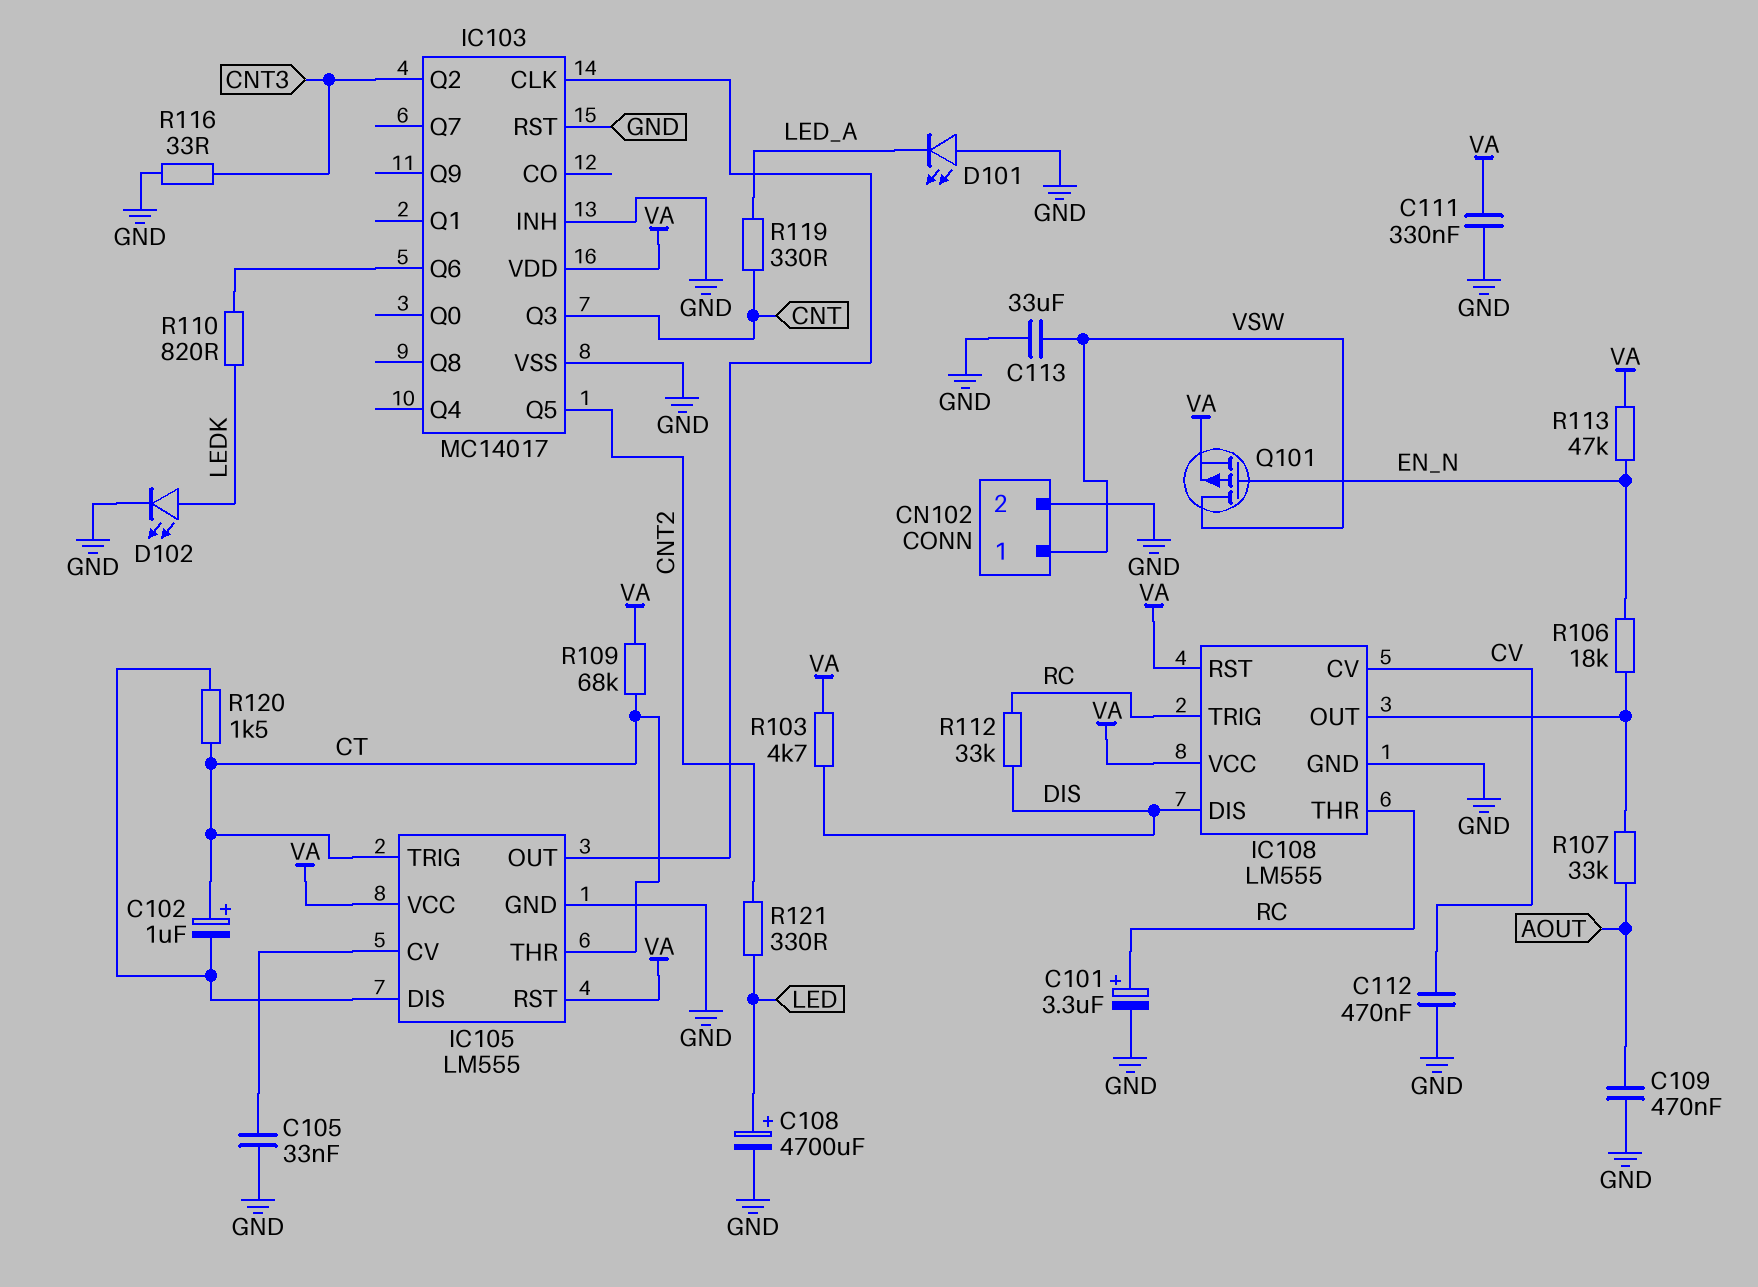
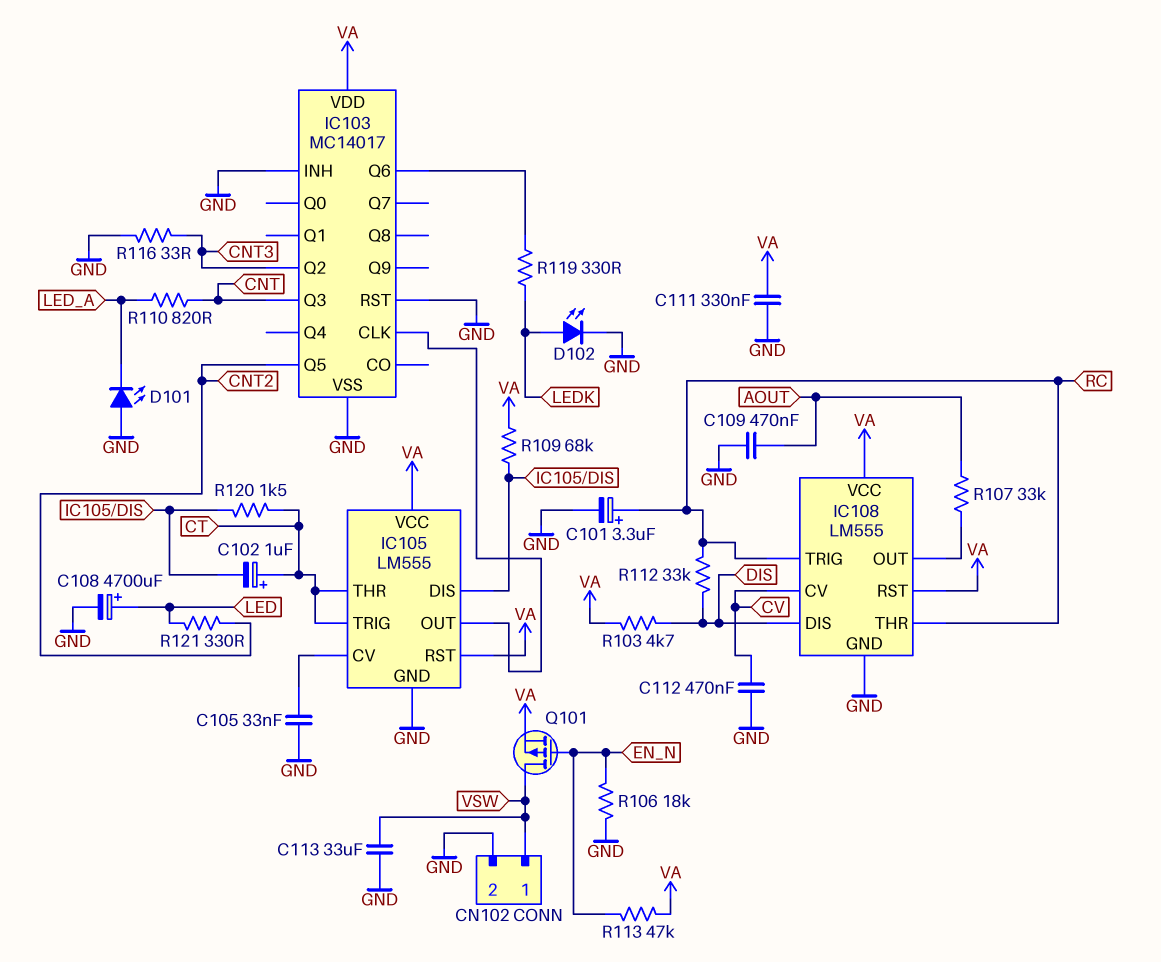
R106: 18k (EN_N, IC108/OUT) -> 18k (EN_N, GND)
R109: 68k (CT, VA) -> 68k (IC105/DIS, VA)
R110: 820 (IC103/Q6, LEDK) -> 820 (CNT, LED_A)
R119: 330 (CNT, LED_A) -> 330 (IC103/Q6, LEDK)

